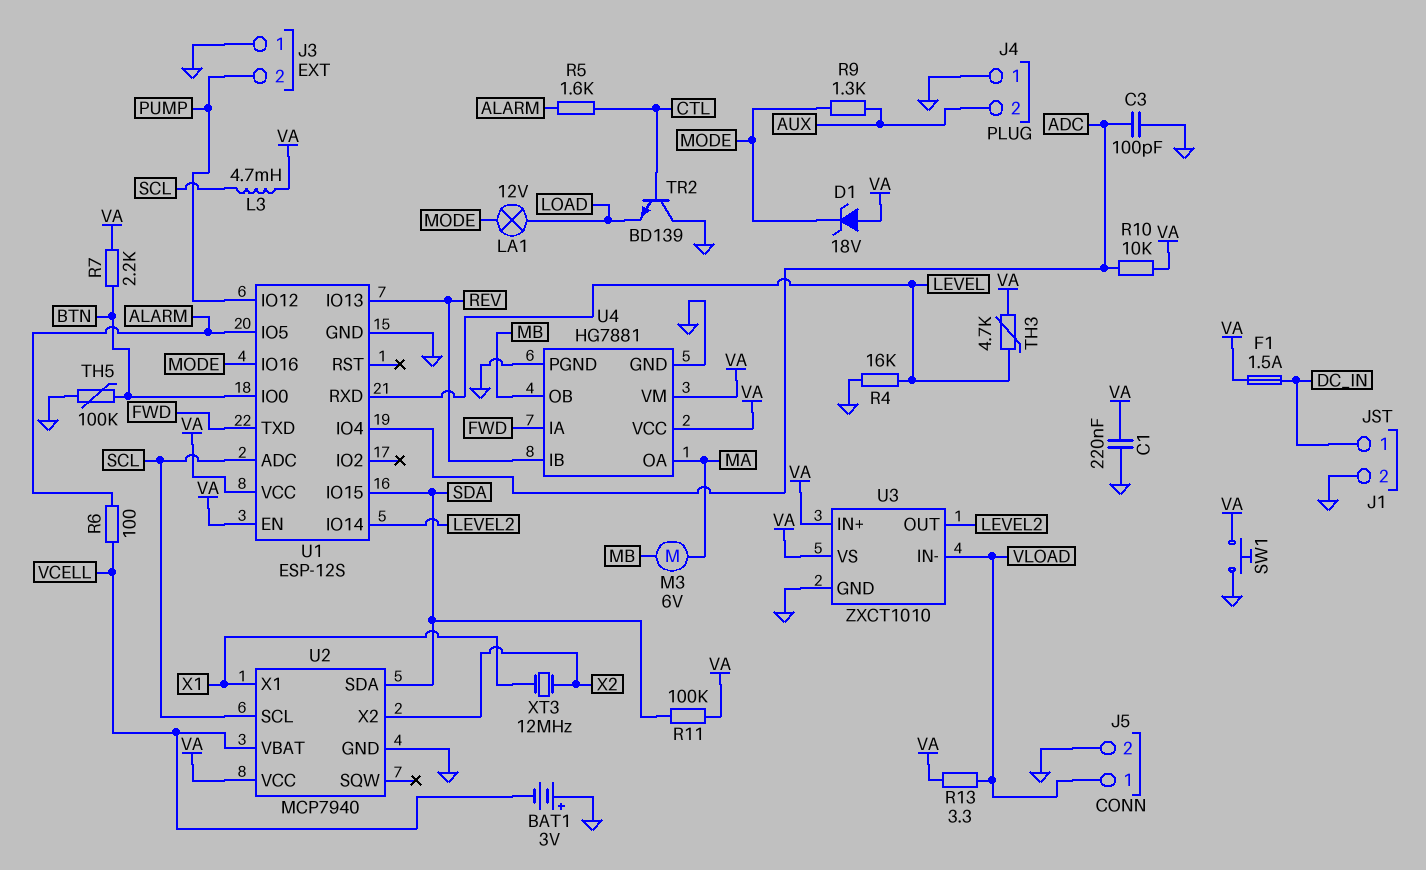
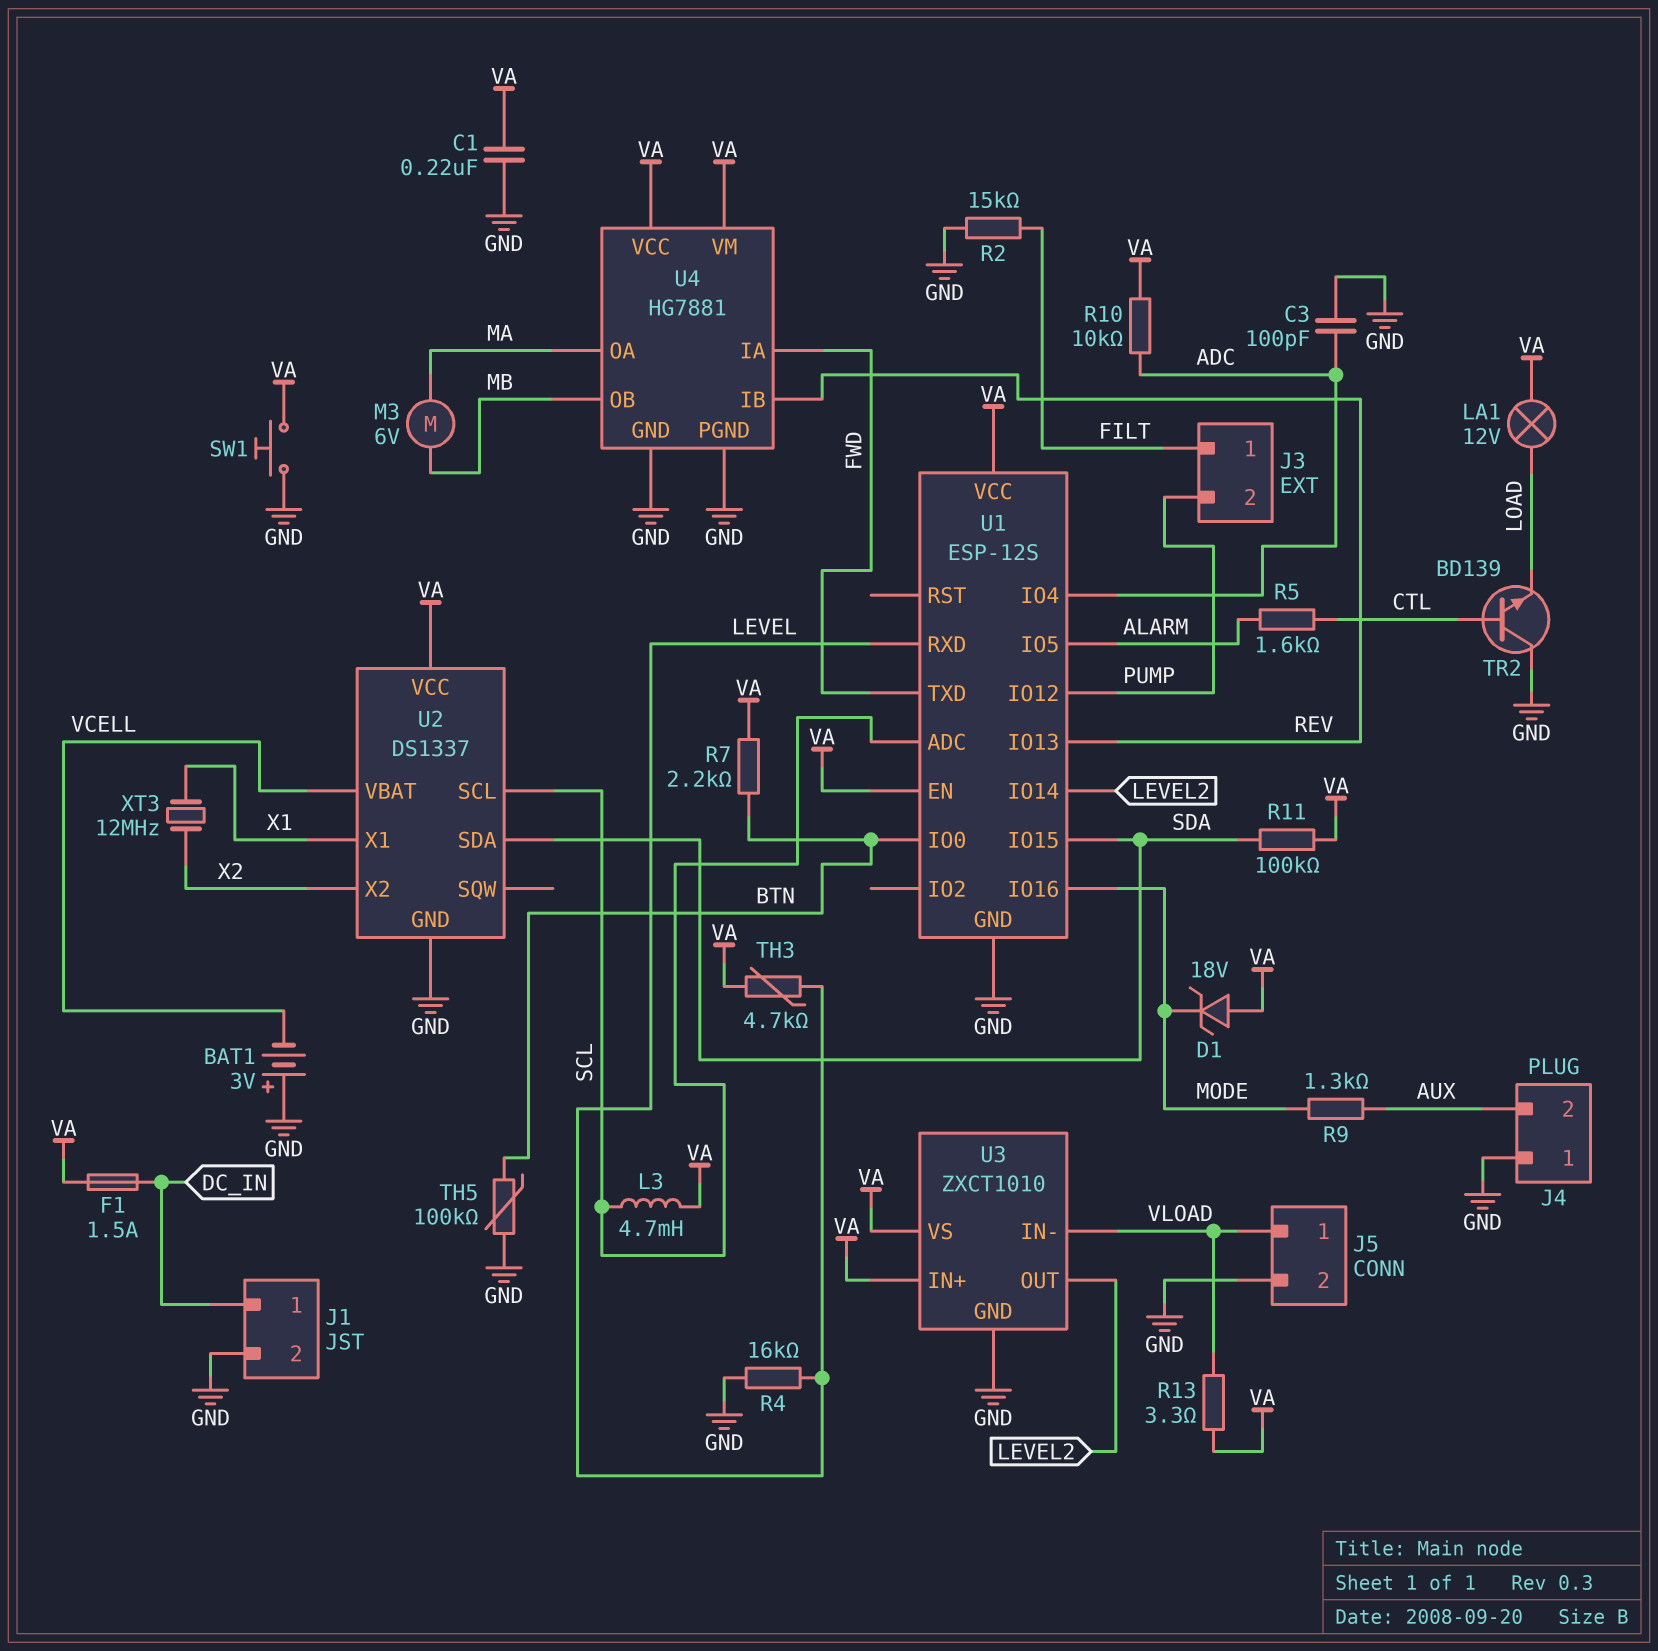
J3 pin 1: GND -> FILT
LA1: lamp 12V (LOAD, MODE) -> lamp 12V (LOAD, VA)
R2: none -> 15k (FILT, GND)
R6: 100 (ALARM, VCELL) -> none
U2: MCP7940 -> DS1337

